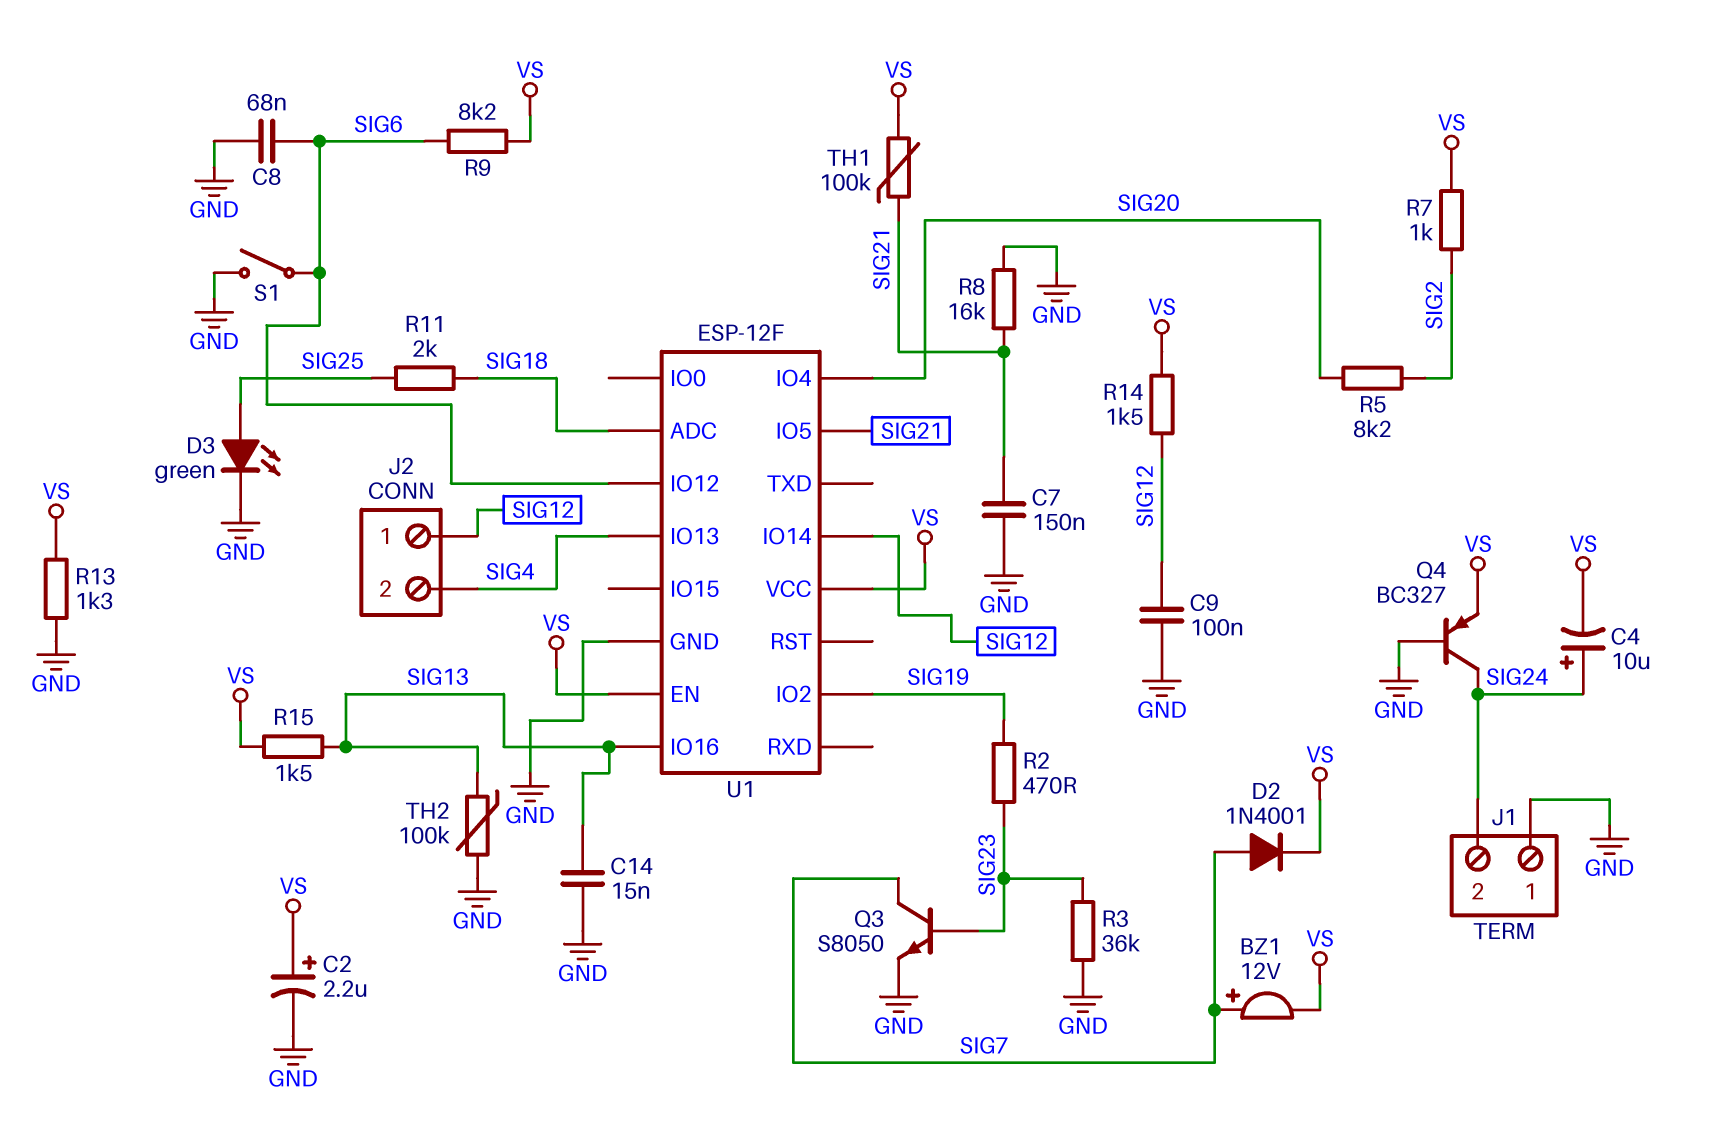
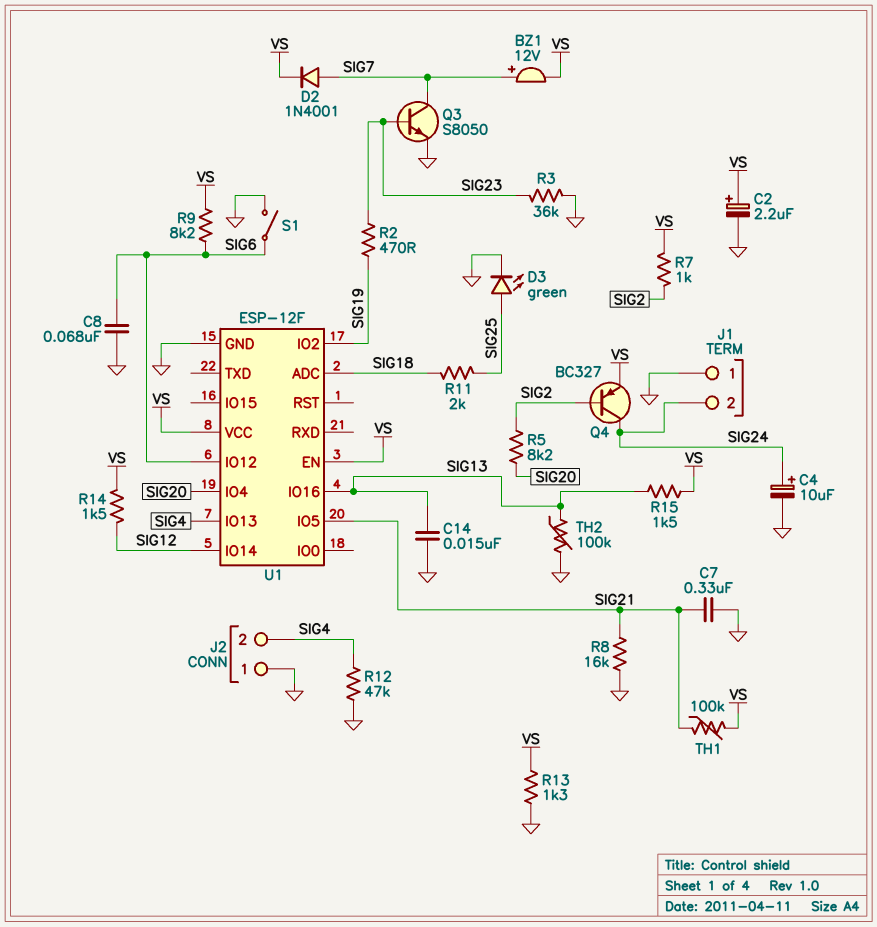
C4: 10uF (plus SIG24, minus VS) -> 10uF (plus SIG24, minus GND)
C7: 150nF (GND, SIG21) -> 330nF (GND, SIG21)
C9: 100nF (GND, SIG12) -> none
J2 pin 1: SIG12 -> GND
Q4: PNP BC327 (B GND, C SIG24, E VS) -> PNP BC327 (B SIG2, C SIG24, E VS)
R12: none -> 47k (GND, SIG4)

